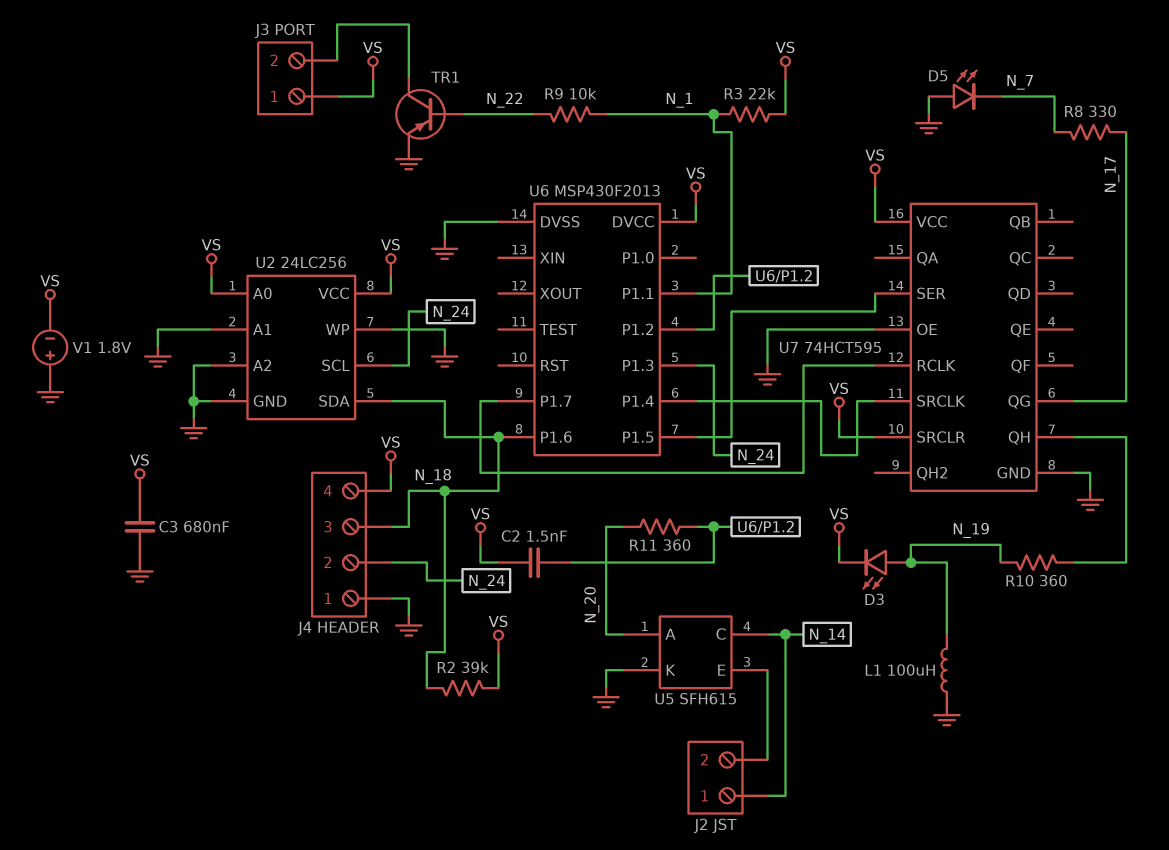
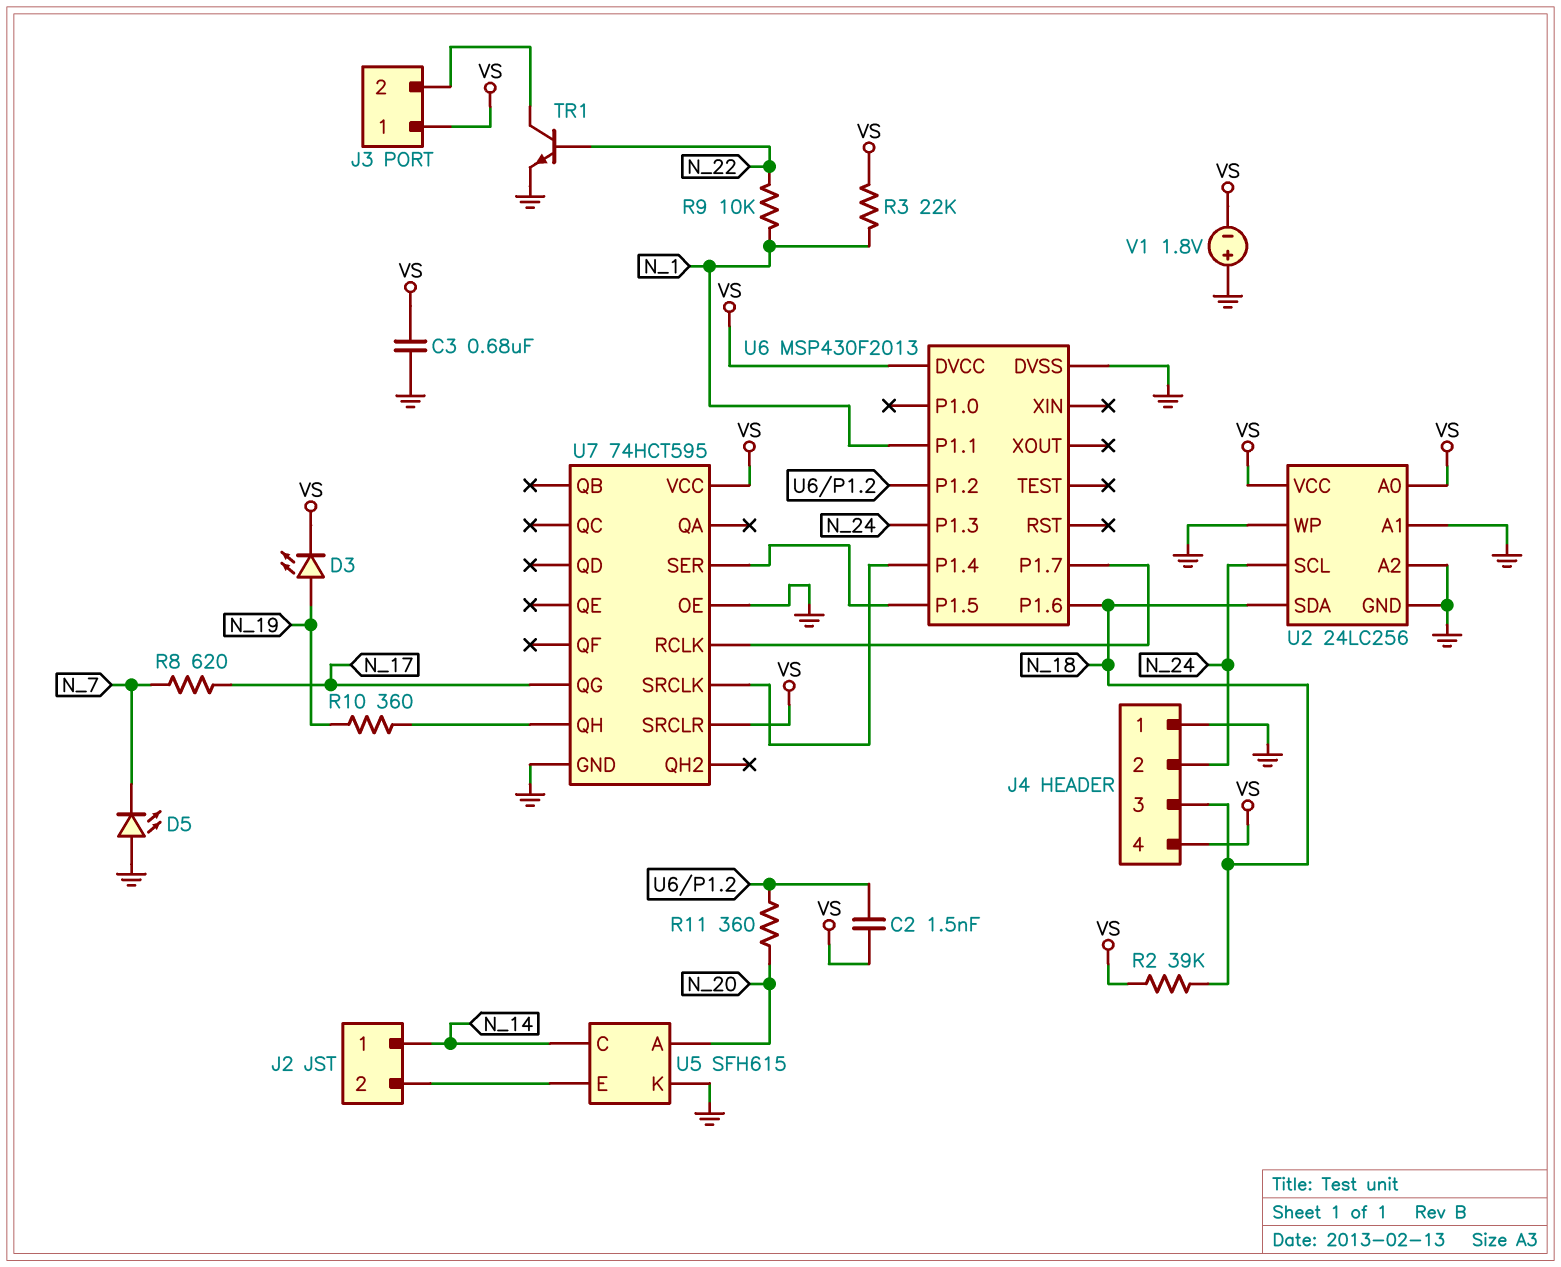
L1: 100uH (GND, N_19) -> none
R8: 330 (N_7, N_17) -> 620 (N_7, N_17)
TR1: PNP (B N_22, C J3/2, E GND) -> NPN (B N_22, C J3/2, E GND)

